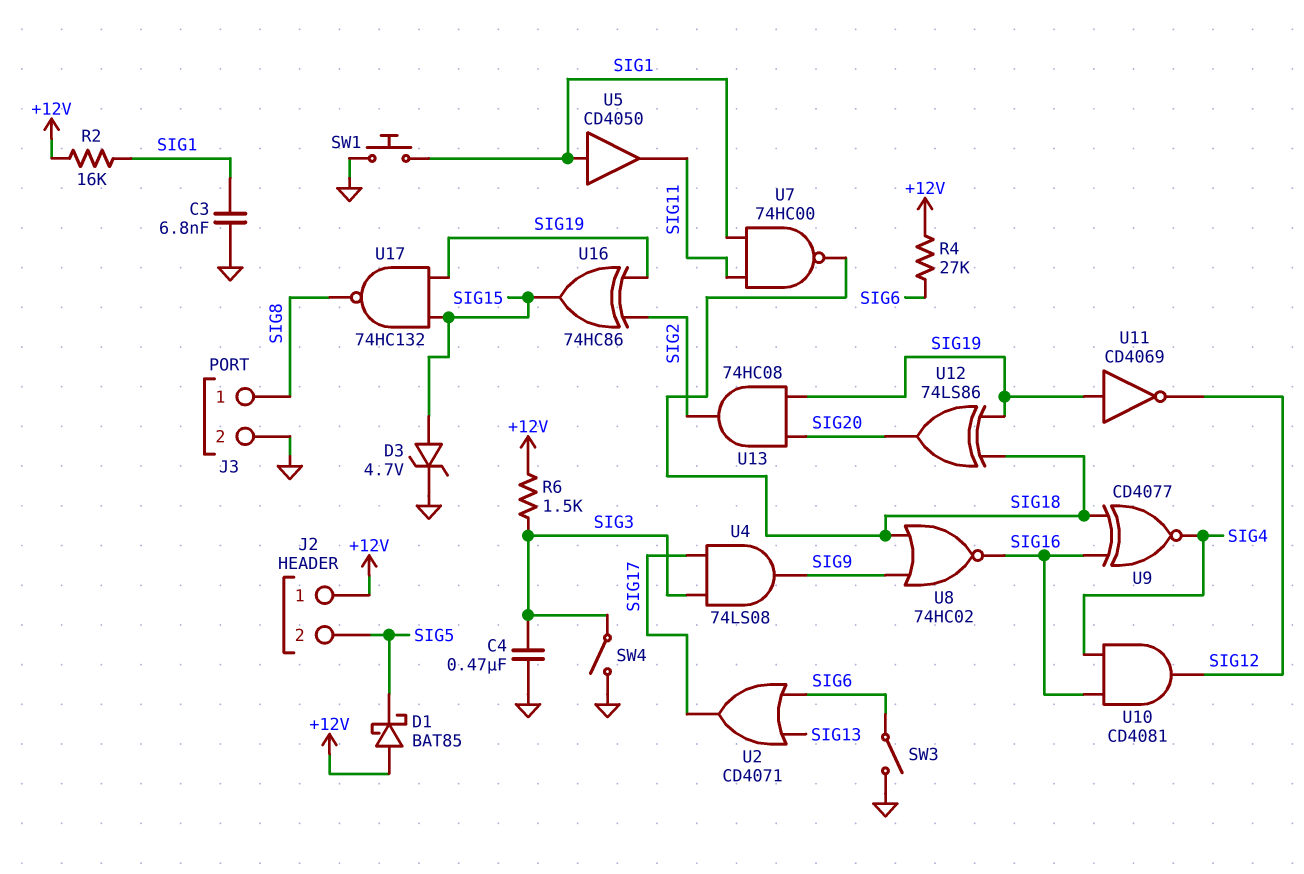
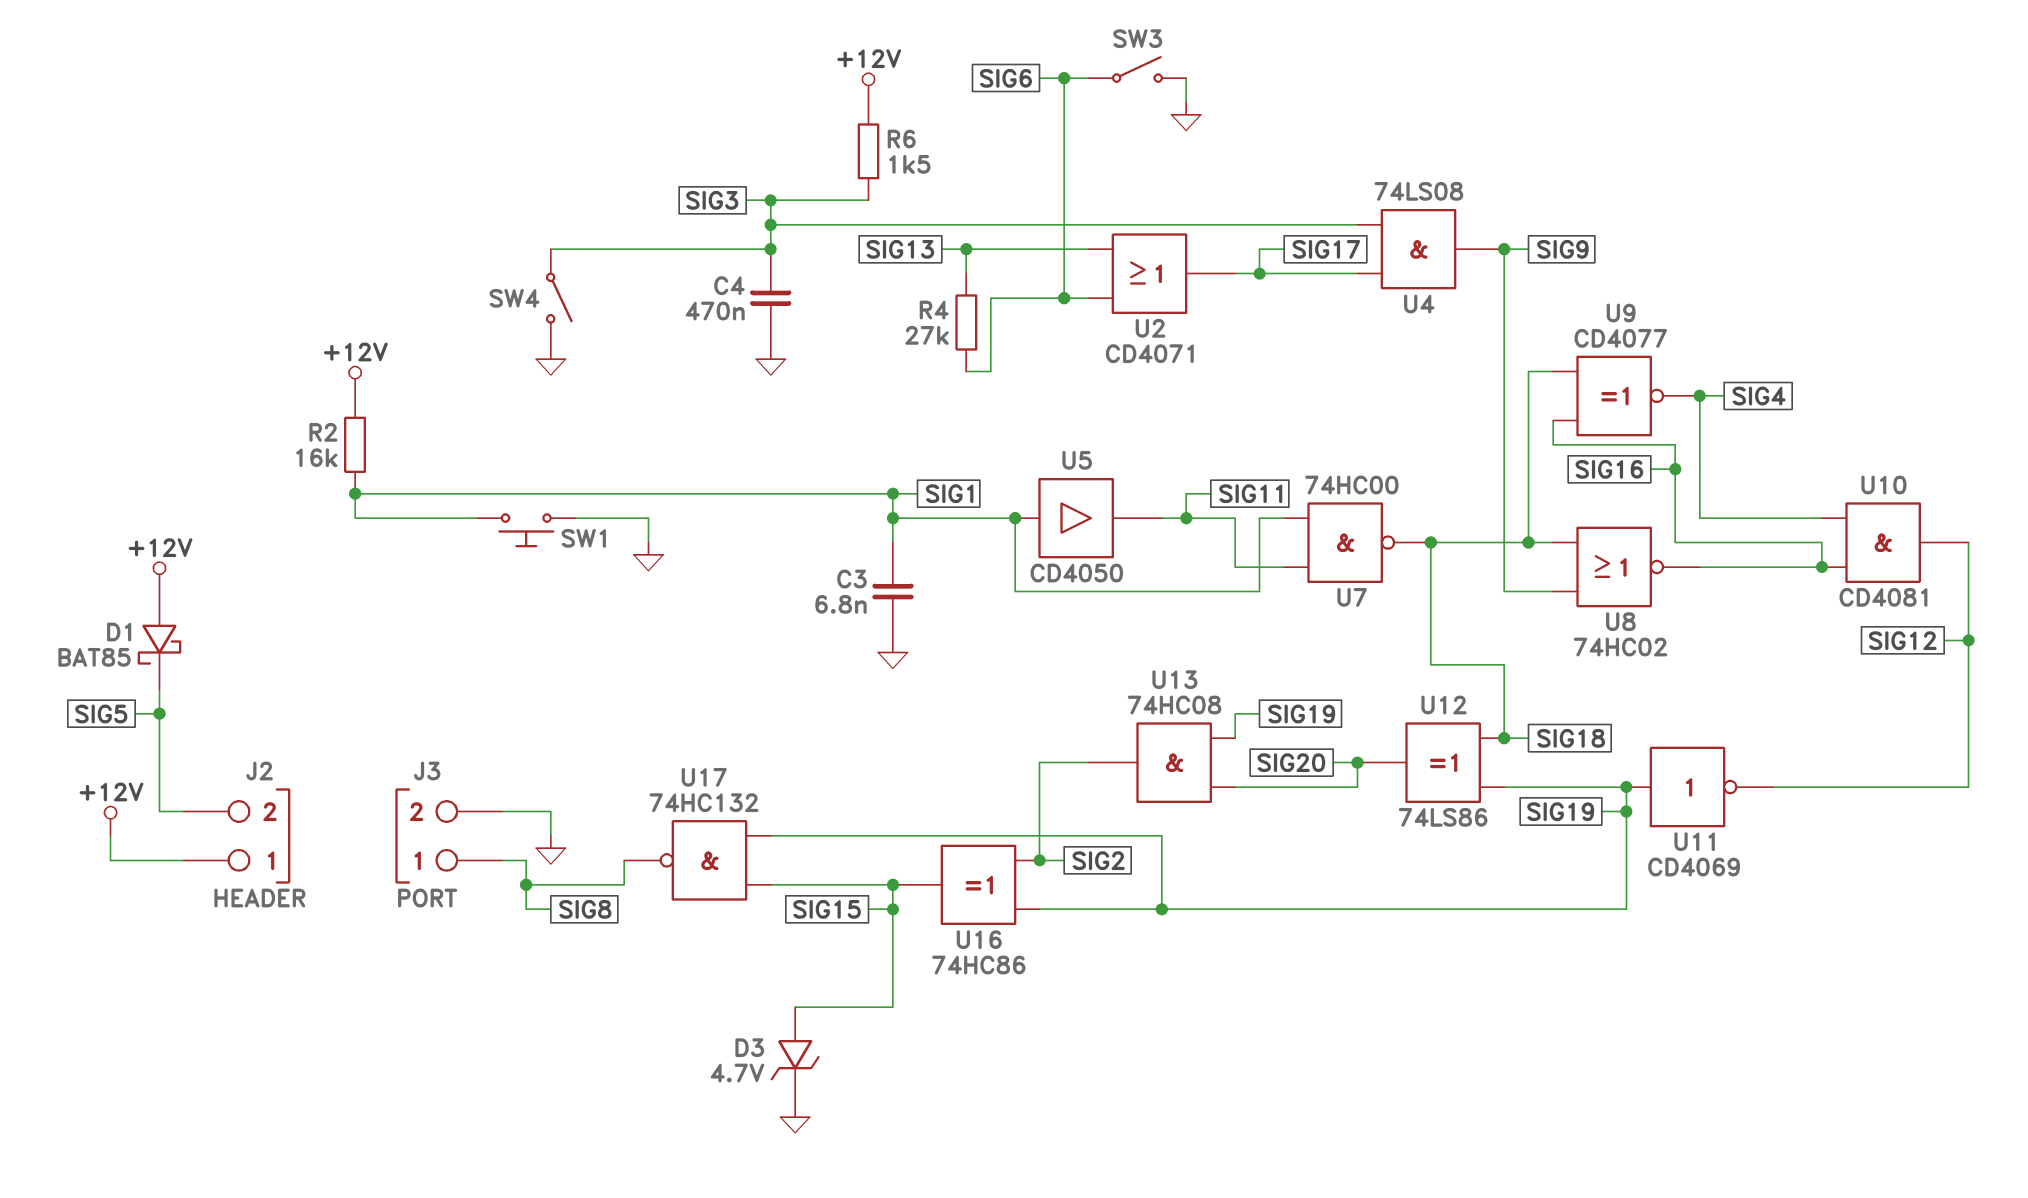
R4: 27k (+12V, SIG6) -> 27k (SIG6, SIG13)

